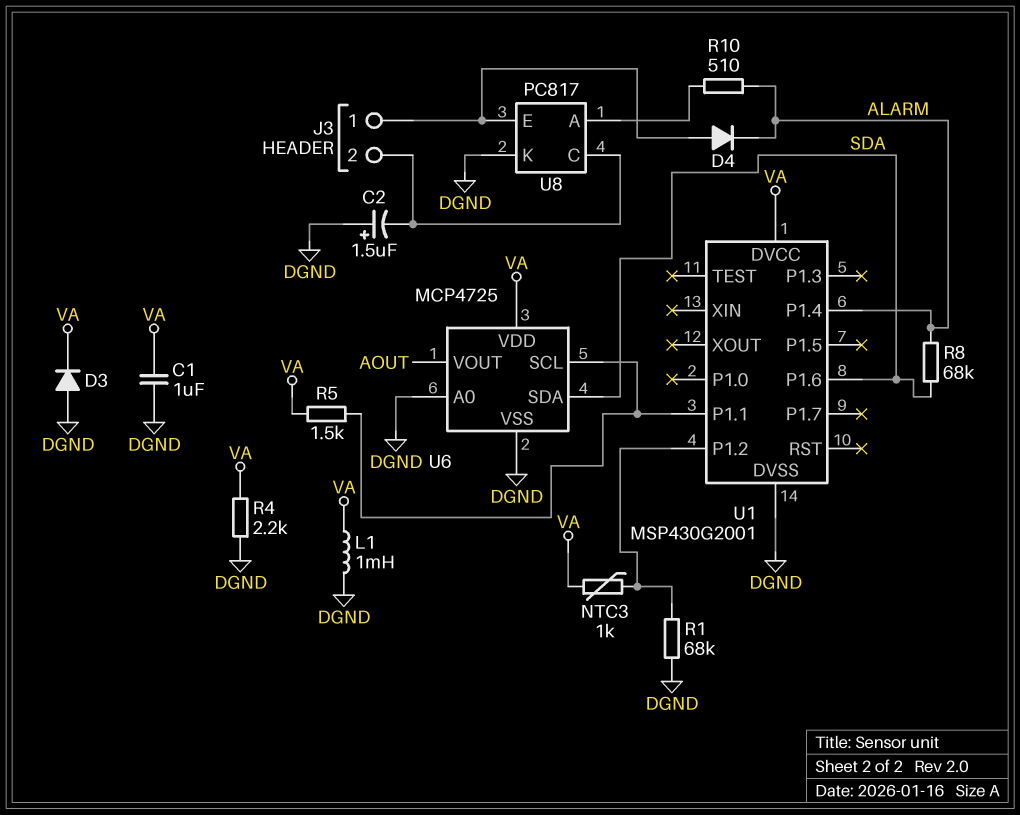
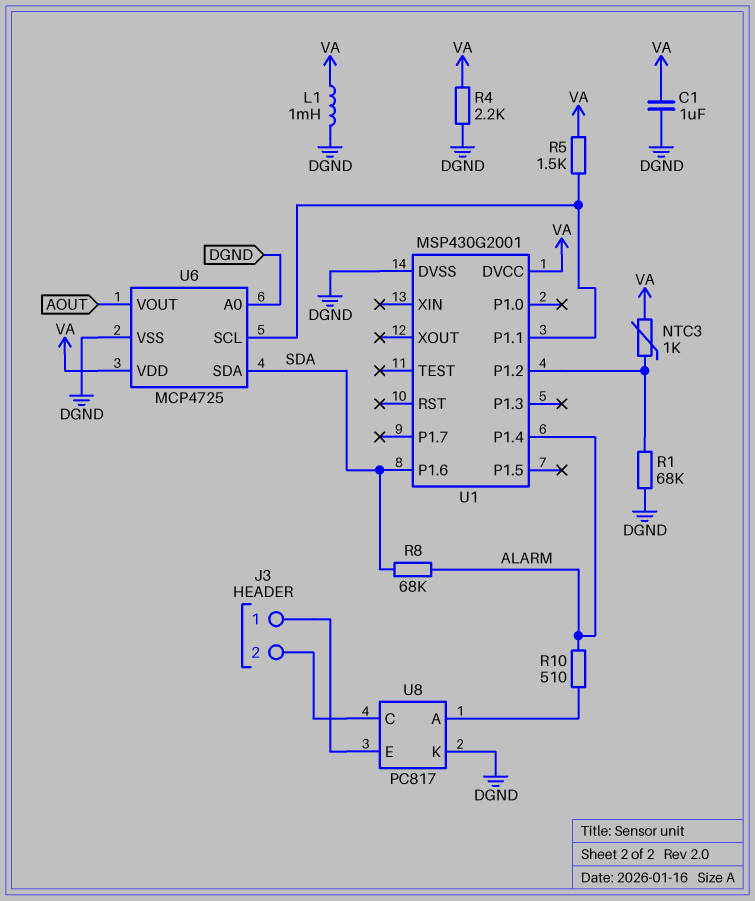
C2: 1.5uF (plus DGND, minus J3/2) -> none
D3: diode (A DGND, K VA) -> none
D4: diode (A J3/1, K ALARM) -> none

